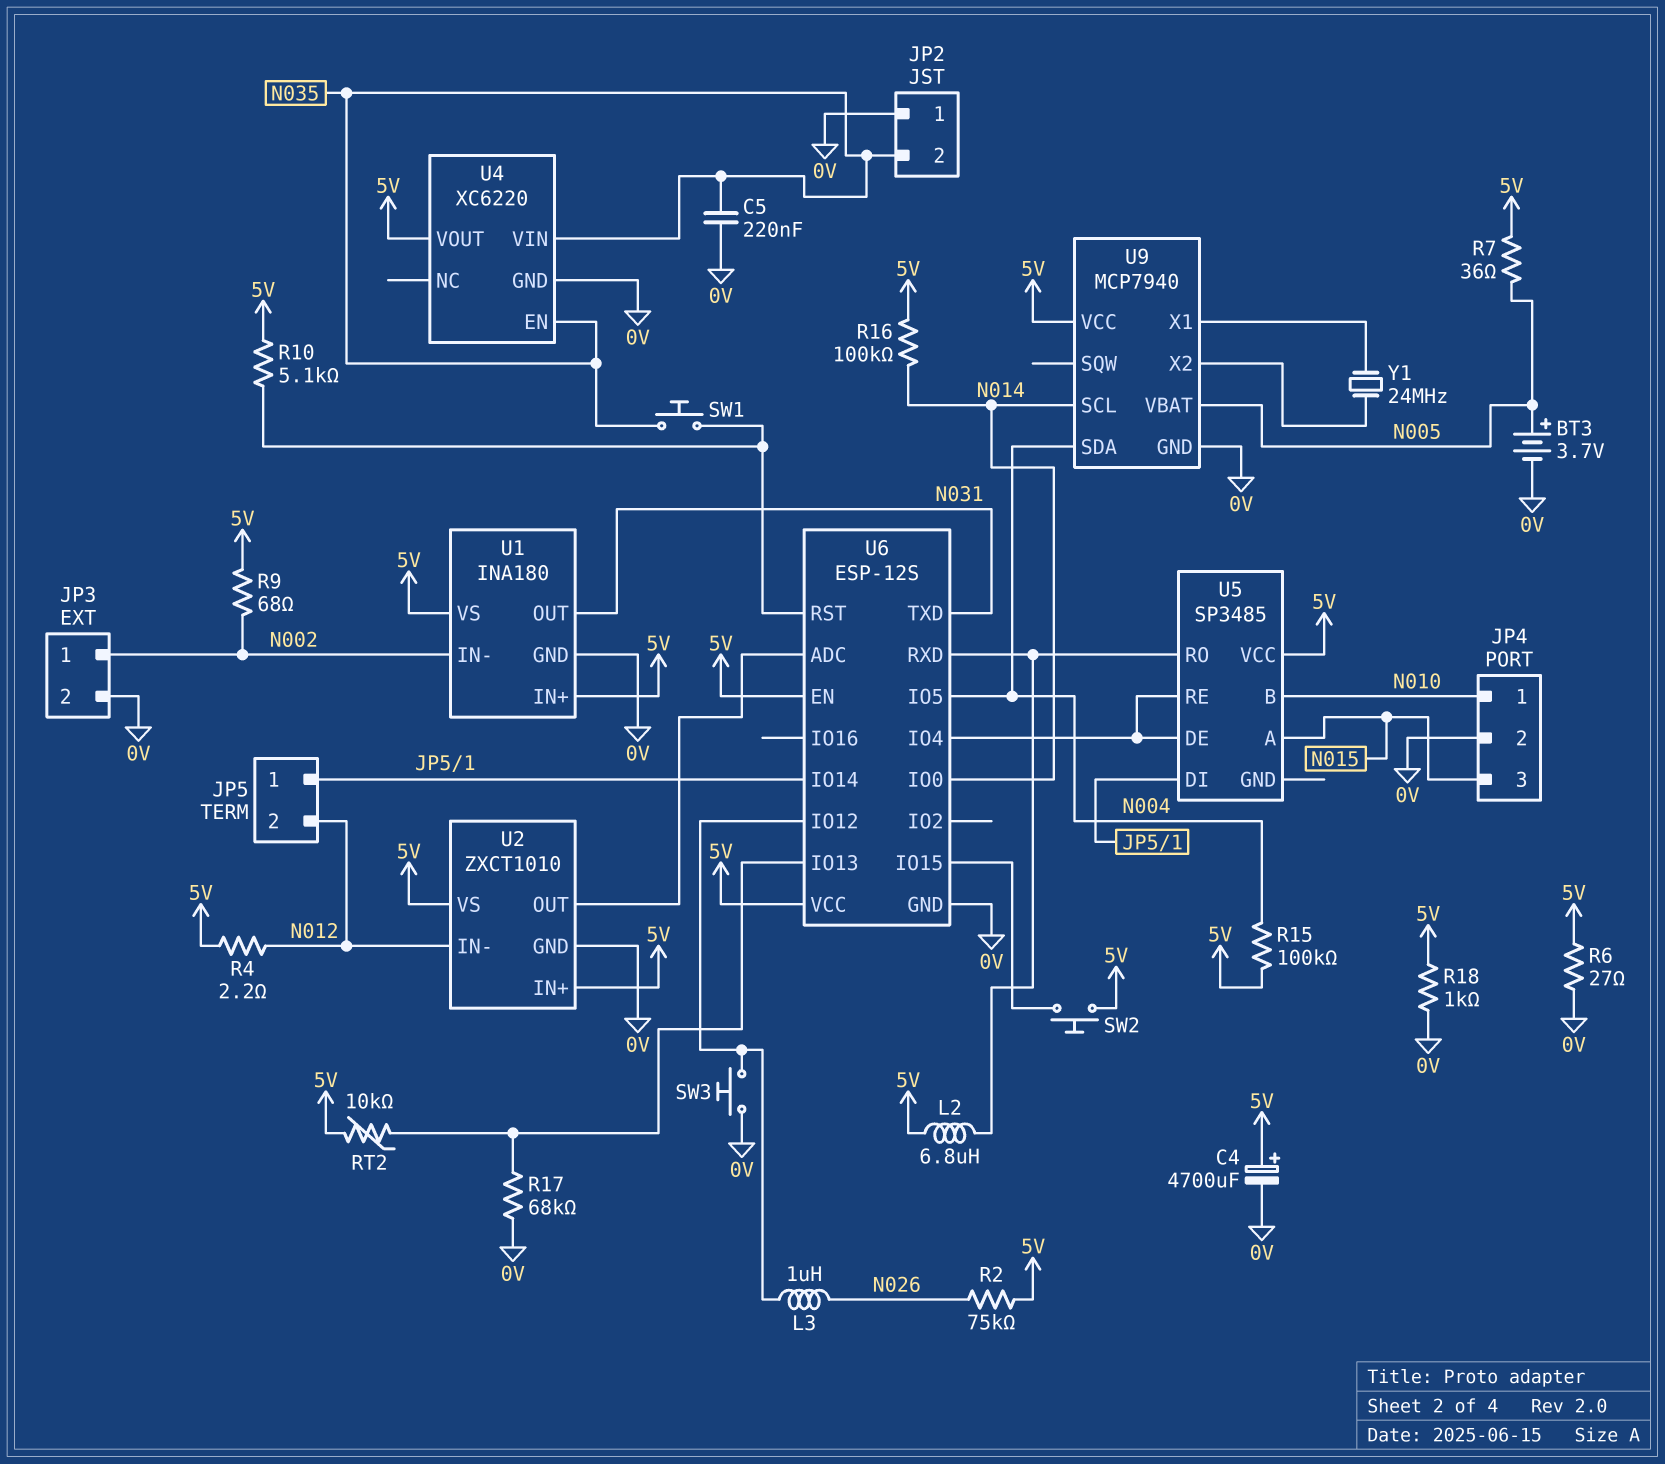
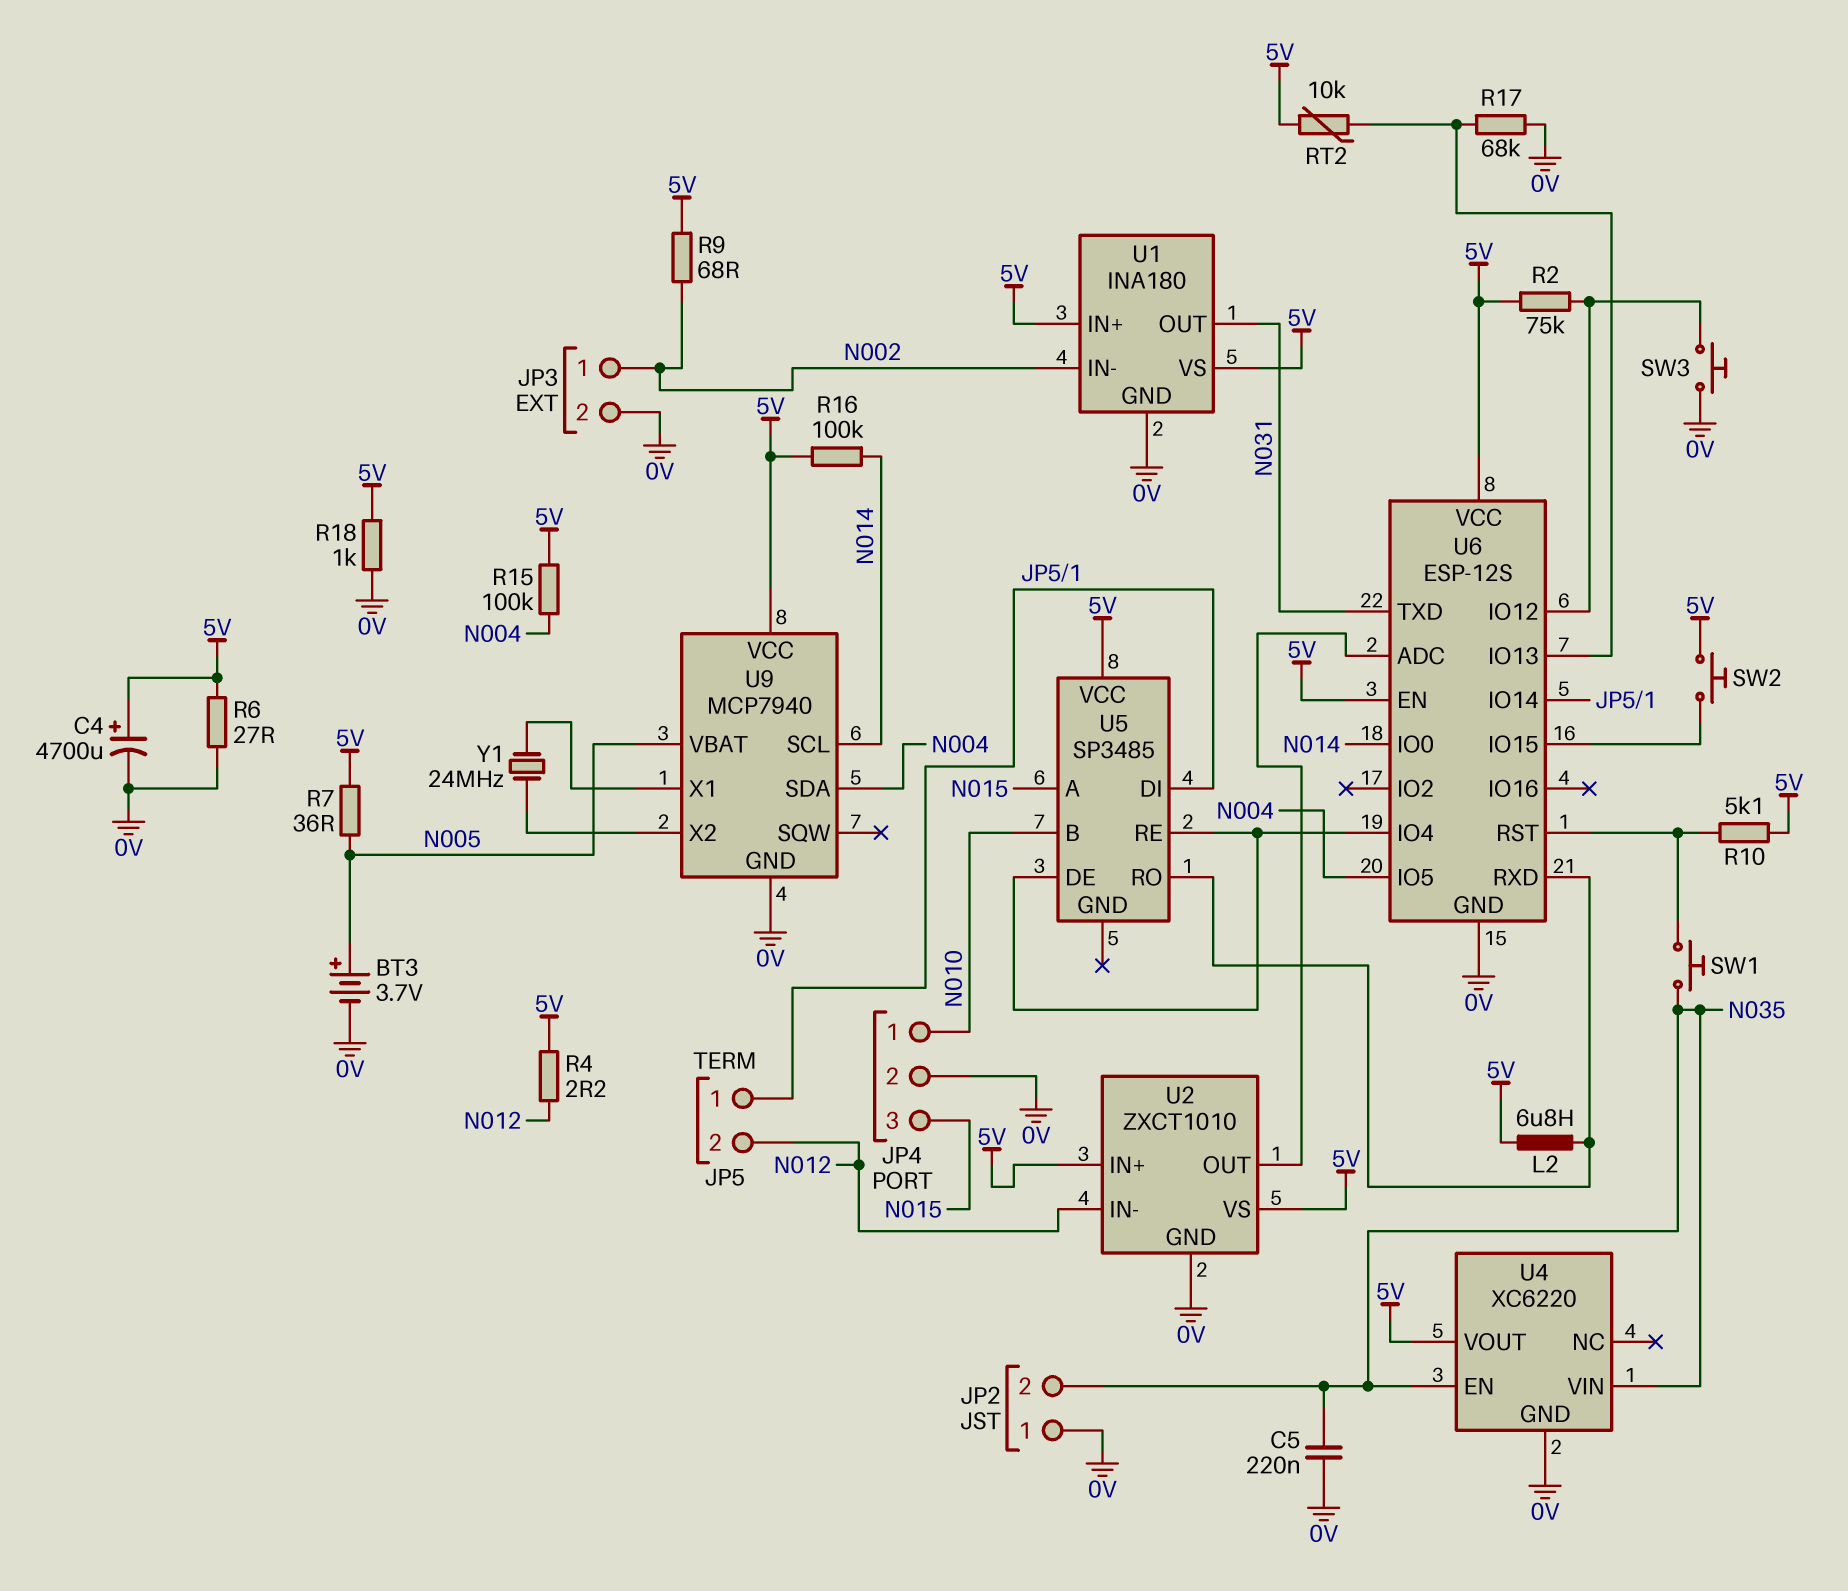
L3: 1uH (N026, U6/IO12) -> none
R2: 75k (5V, N026) -> 75k (5V, U6/IO12)

